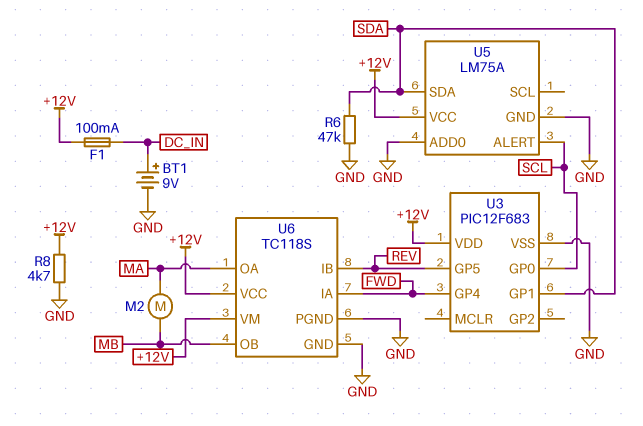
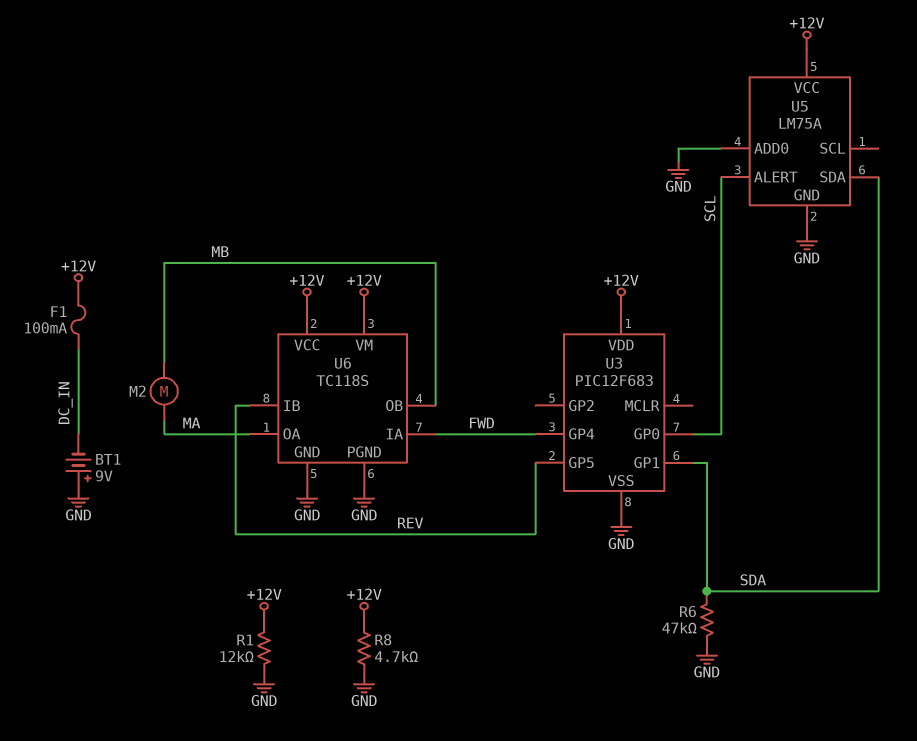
BT1: 9V (plus DC_IN, minus GND) -> 9V (plus GND, minus DC_IN)
R1: none -> 12k (+12V, GND)

